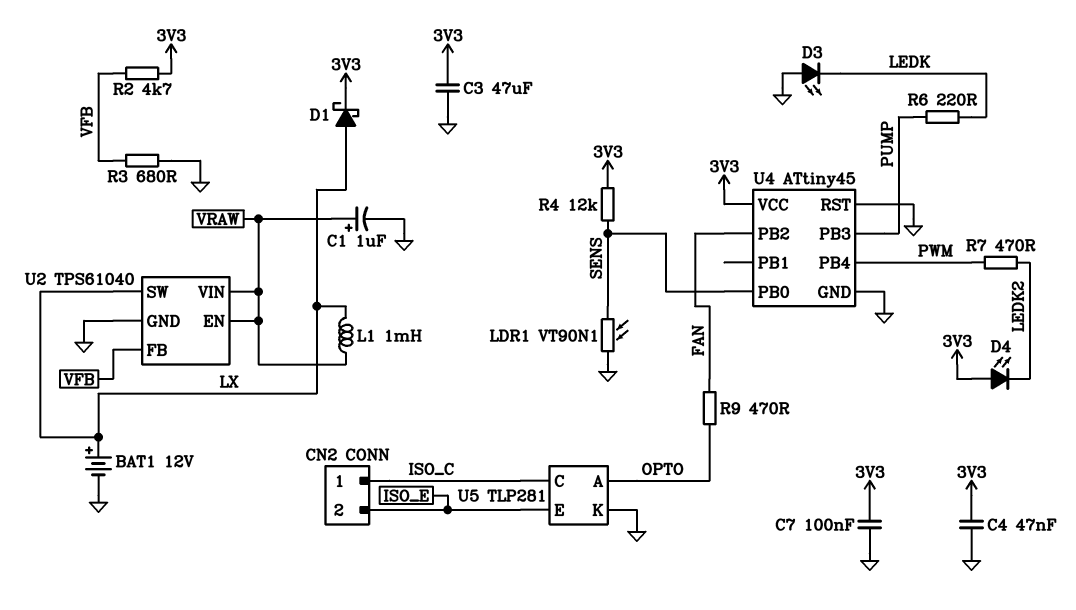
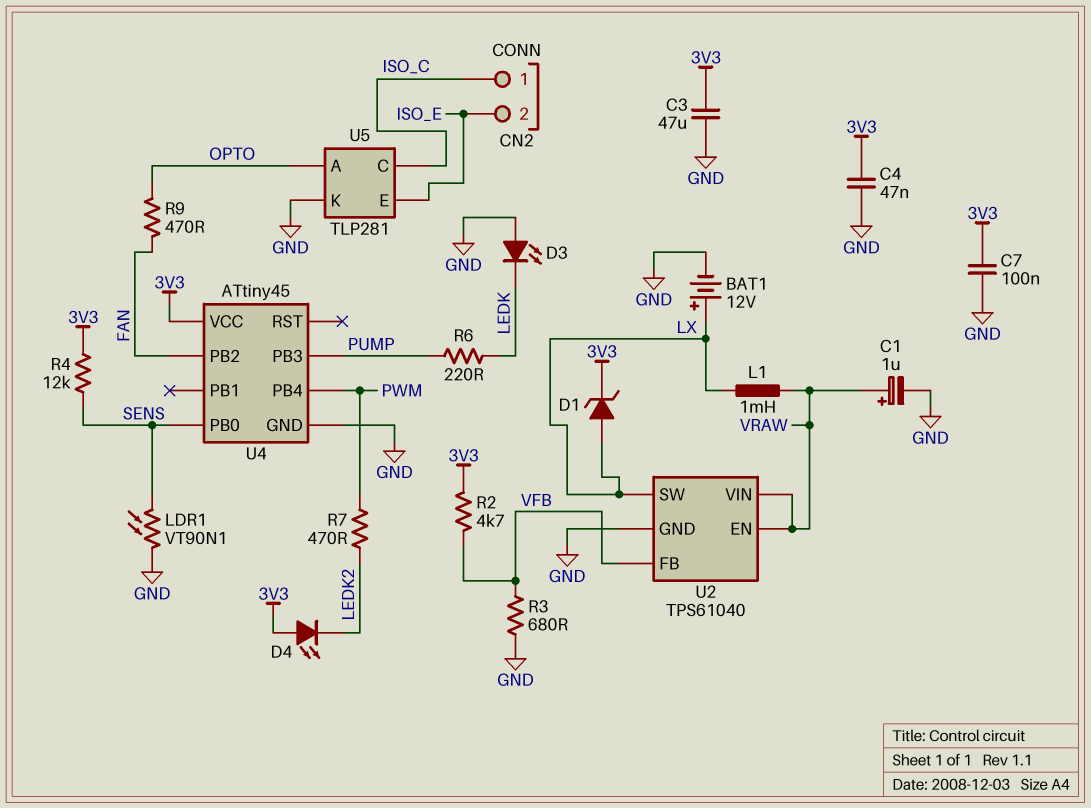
D1: schottky (A LX, K 3V3) -> zener (A LX, K 3V3)
U4 pin RST: GND -> none

